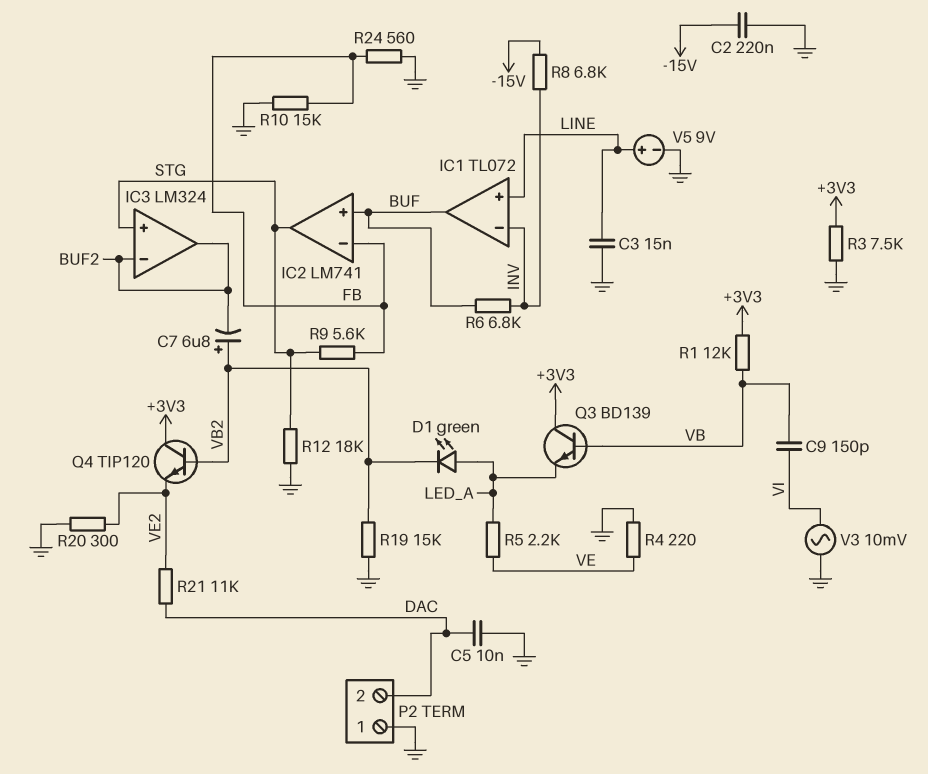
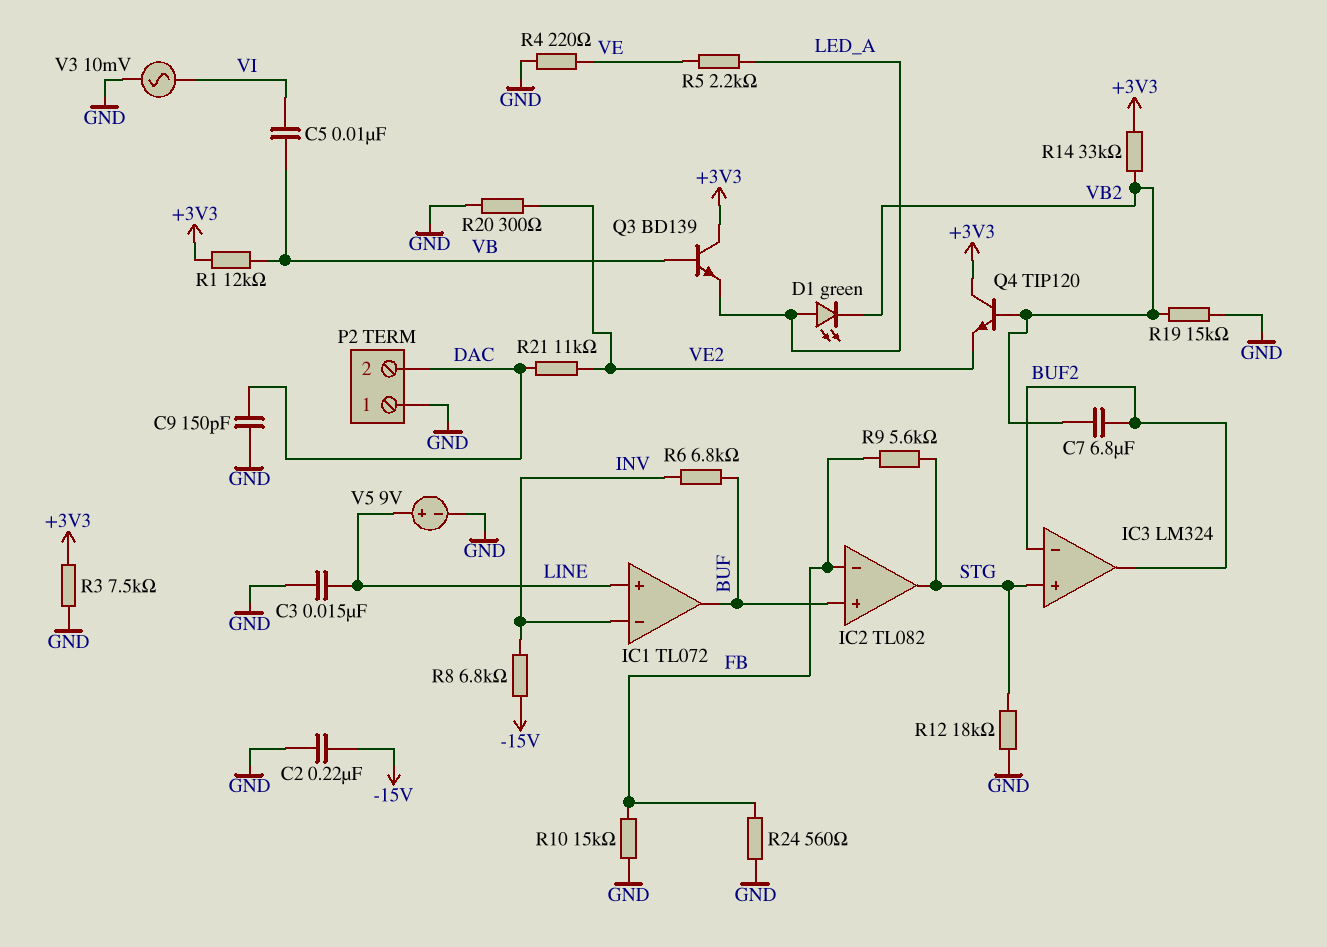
C5: 10nF (DAC, GND) -> 10nF (VB, VI)
C7: 6.8uF (plus VB2, minus BUF2) -> 6.8uF (BUF2, VB2)
C9: 150pF (VB, VI) -> 150pF (DAC, GND)
IC2: LM741 -> TL082
R14: none -> 33k (+3V3, VB2)

